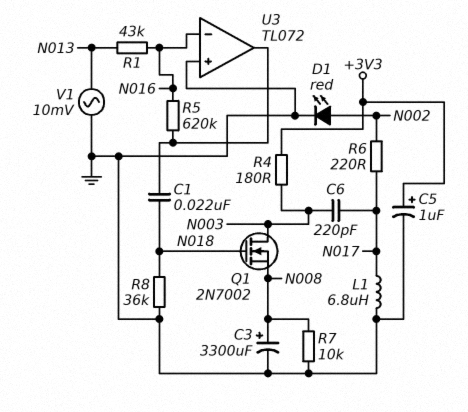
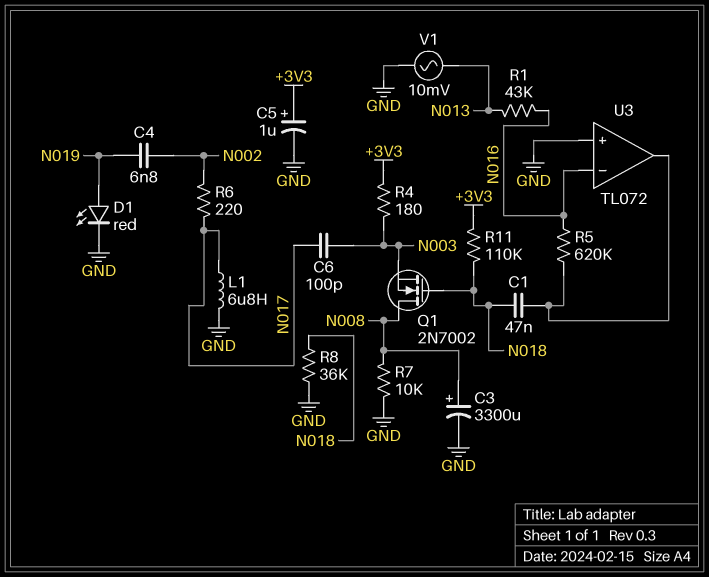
C1: 22nF (N018, U3/out) -> 47nF (N018, U3/out)
C4: none -> 6.8nF (N002, N019)
C6: 220pF (N003, N017) -> 100pF (N003, N017)
D1: LED red (A N002, K GND) -> LED red (A N019, K GND)
Q1: NMOS 2N7002 (G N018, D N003, S N008) -> NMOS 2N7002 (G N018, D N008, S N003)
R11: none -> 110k (+3V3, N018)

